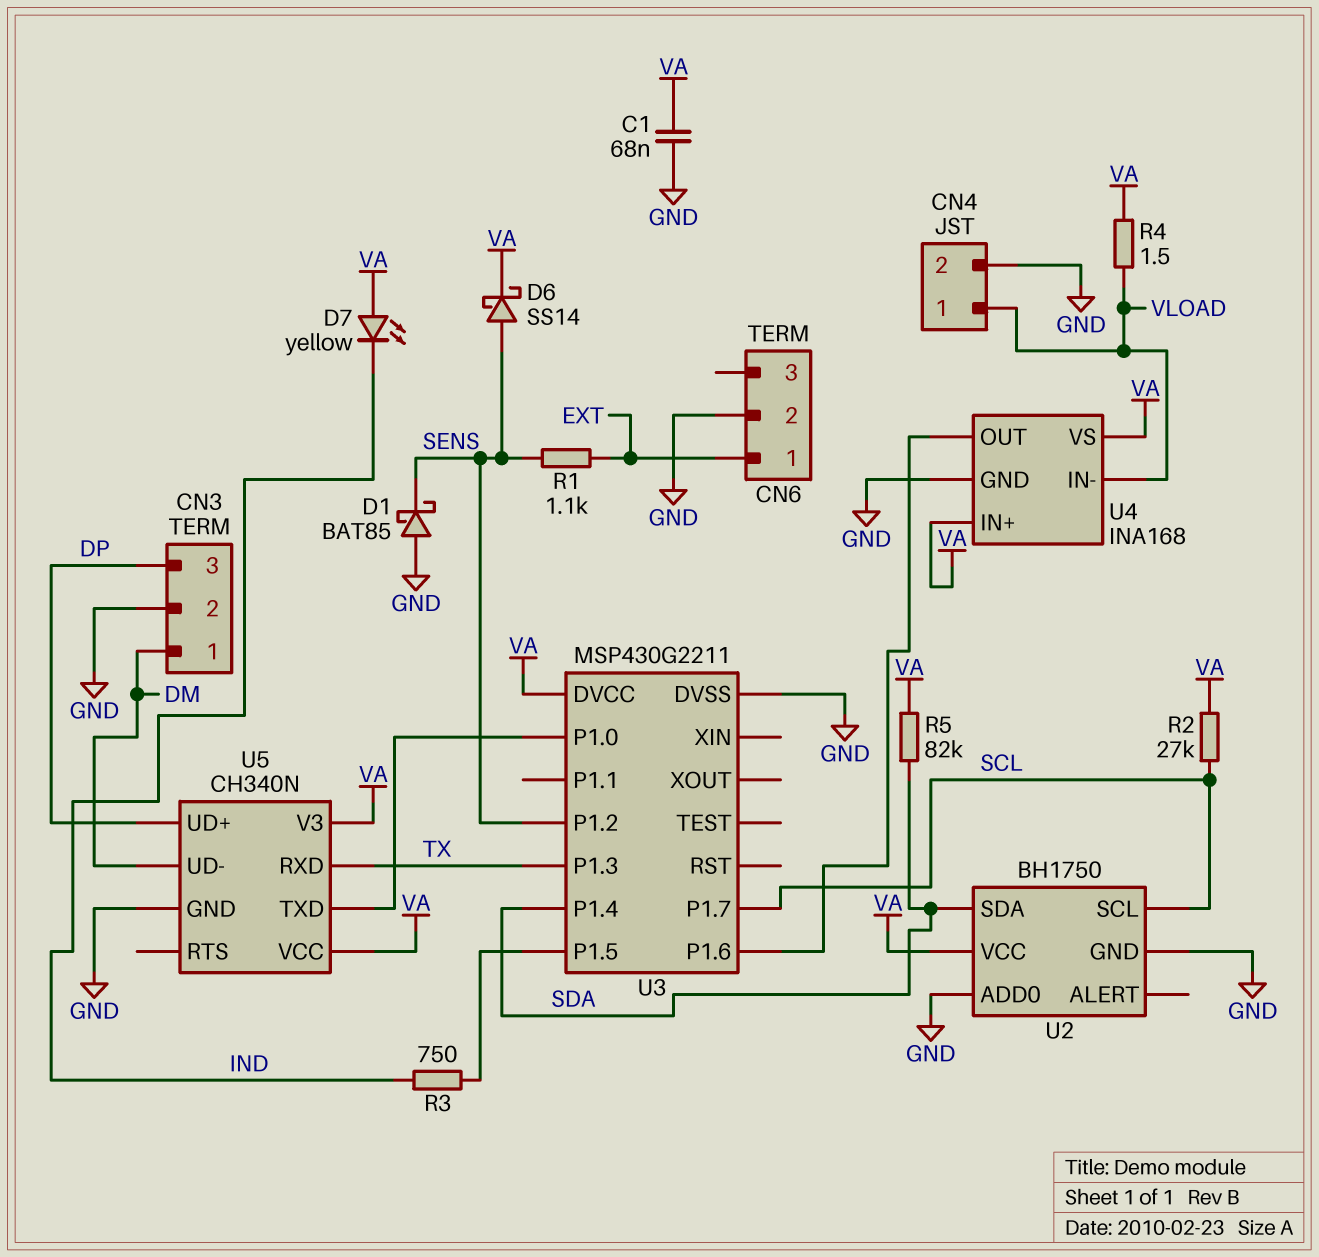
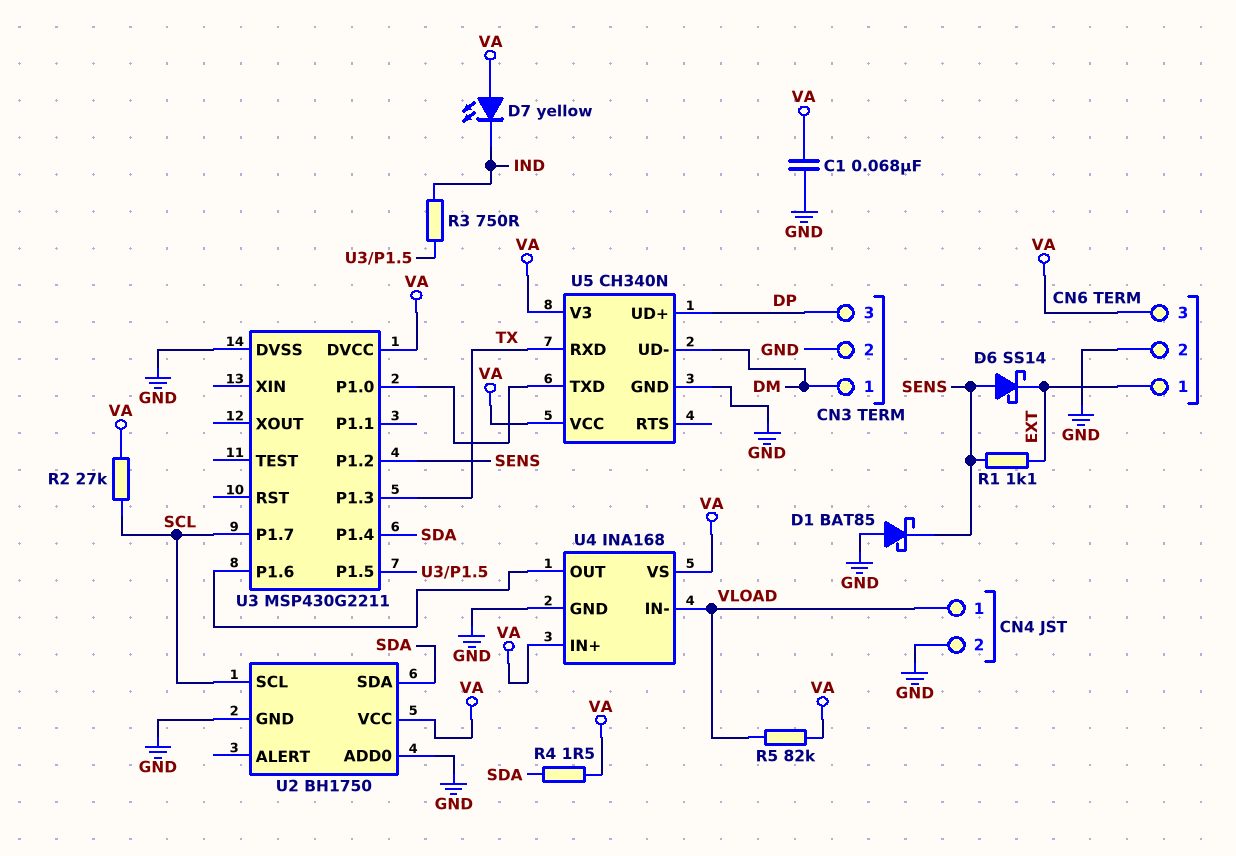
CN6 pin 3: none -> VA
D6: schottky SS14 (A SENS, K VA) -> schottky SS14 (A SENS, K EXT)
R4: 1.5 (VA, VLOAD) -> 1.5 (SDA, VA)
R5: 82k (SDA, VA) -> 82k (VA, VLOAD)

